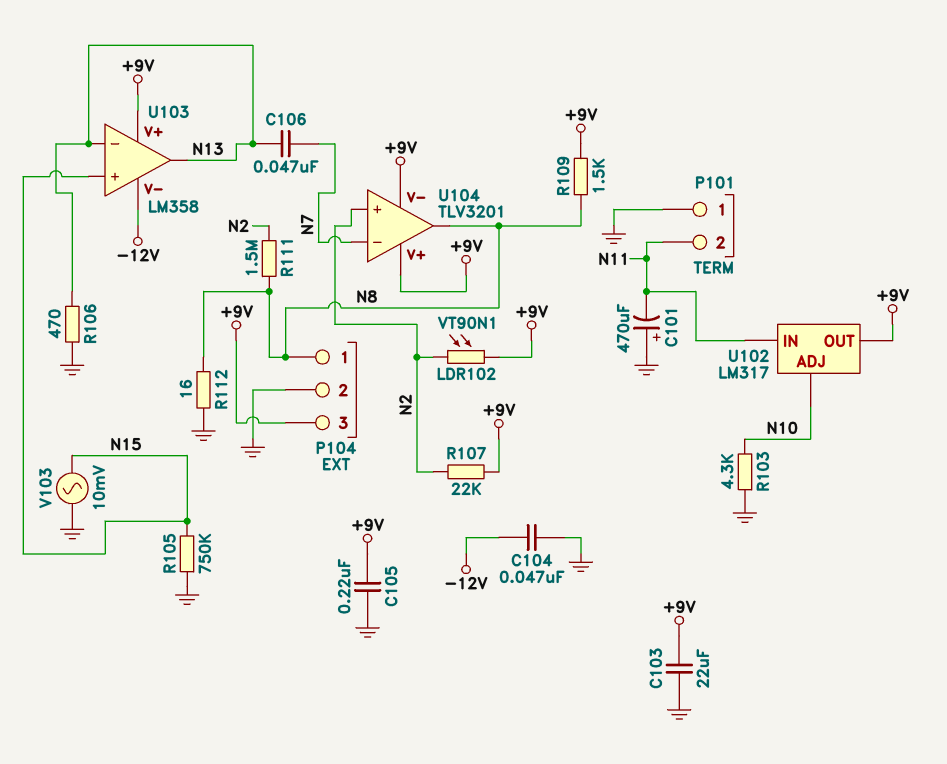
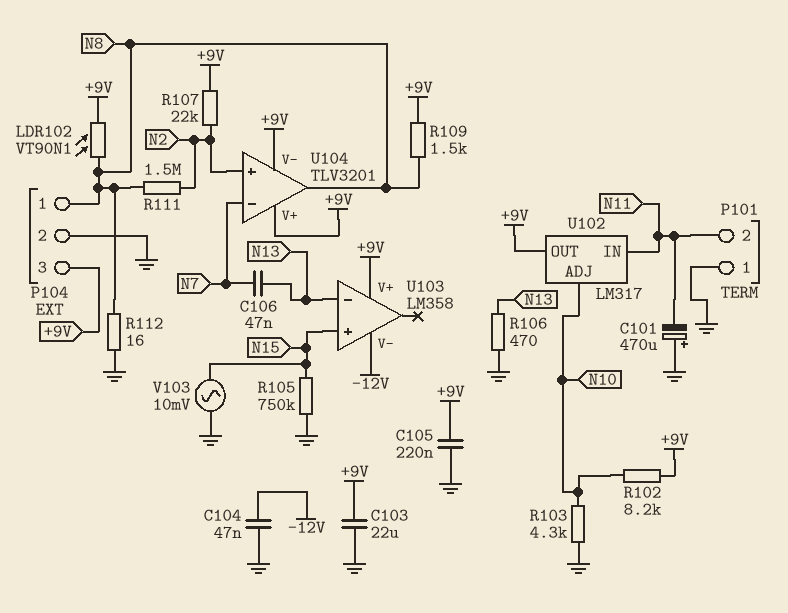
LDR102: VT90N1 (+9V, N2) -> VT90N1 (+9V, N8)
R102: none -> 8.2k (+9V, N10)
U103 pin out: N13 -> none

